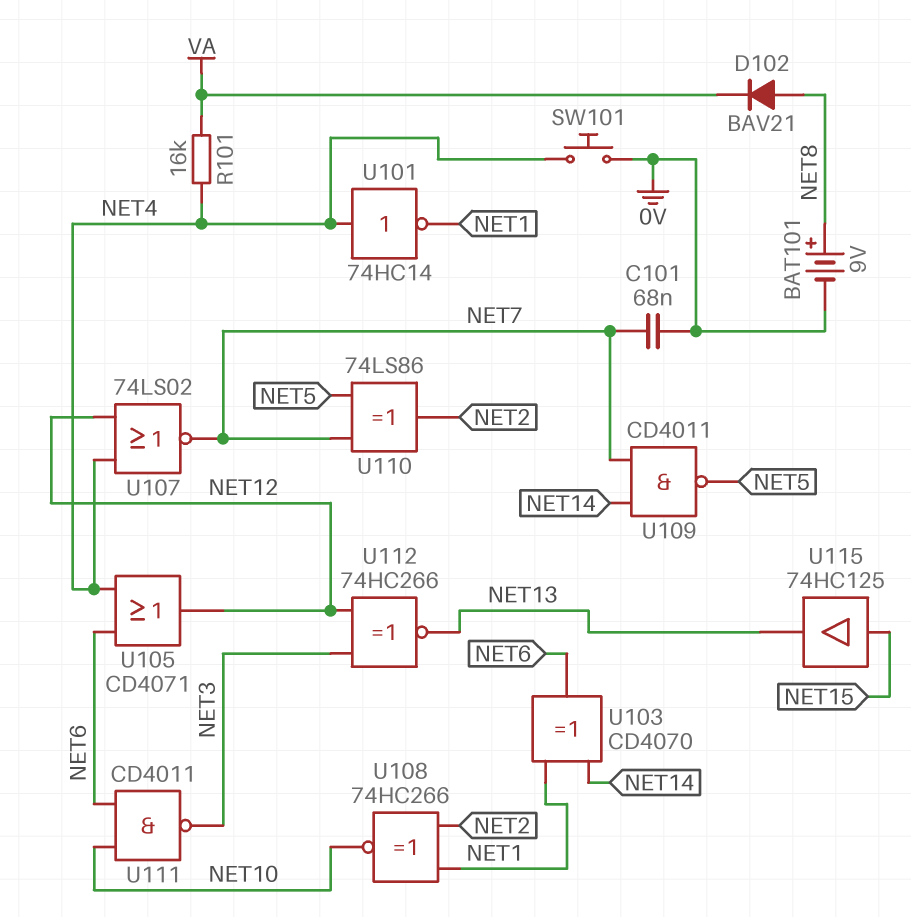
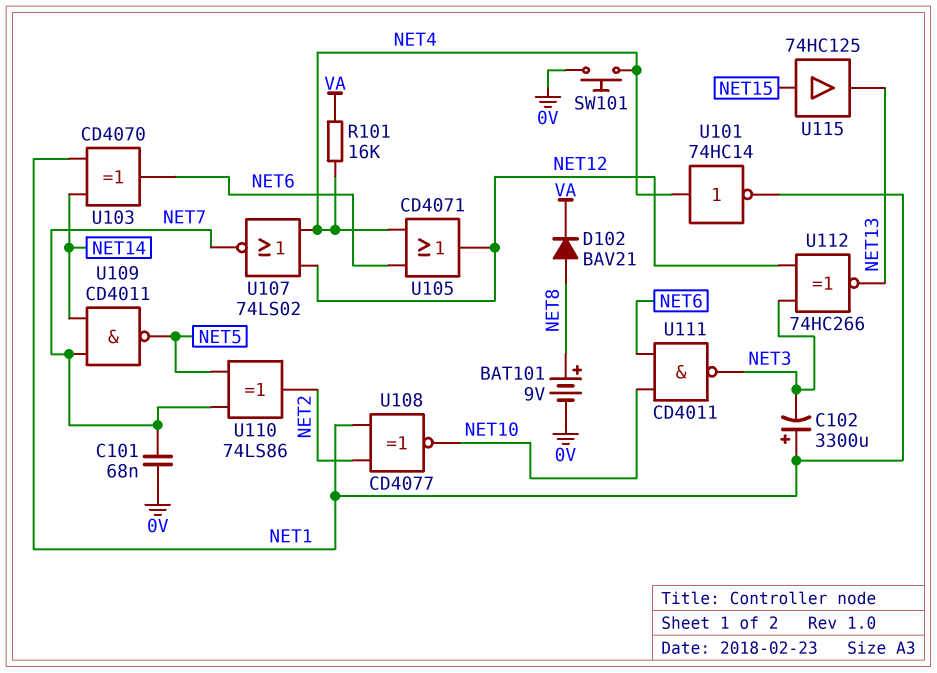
C102: none -> 3300uF (plus NET1, minus NET3)
U108: XNOR 74HC266 (in NET1, in NET2, out NET10) -> XNOR CD4077 (in NET1, in NET2, out NET10)

